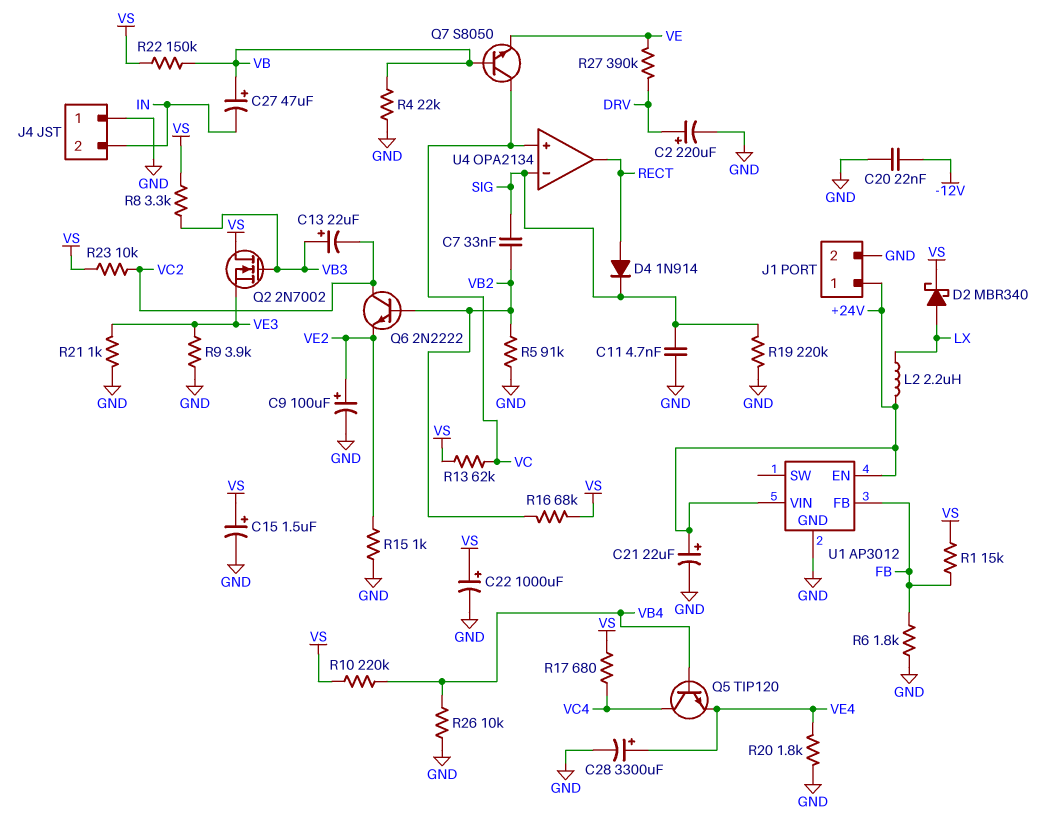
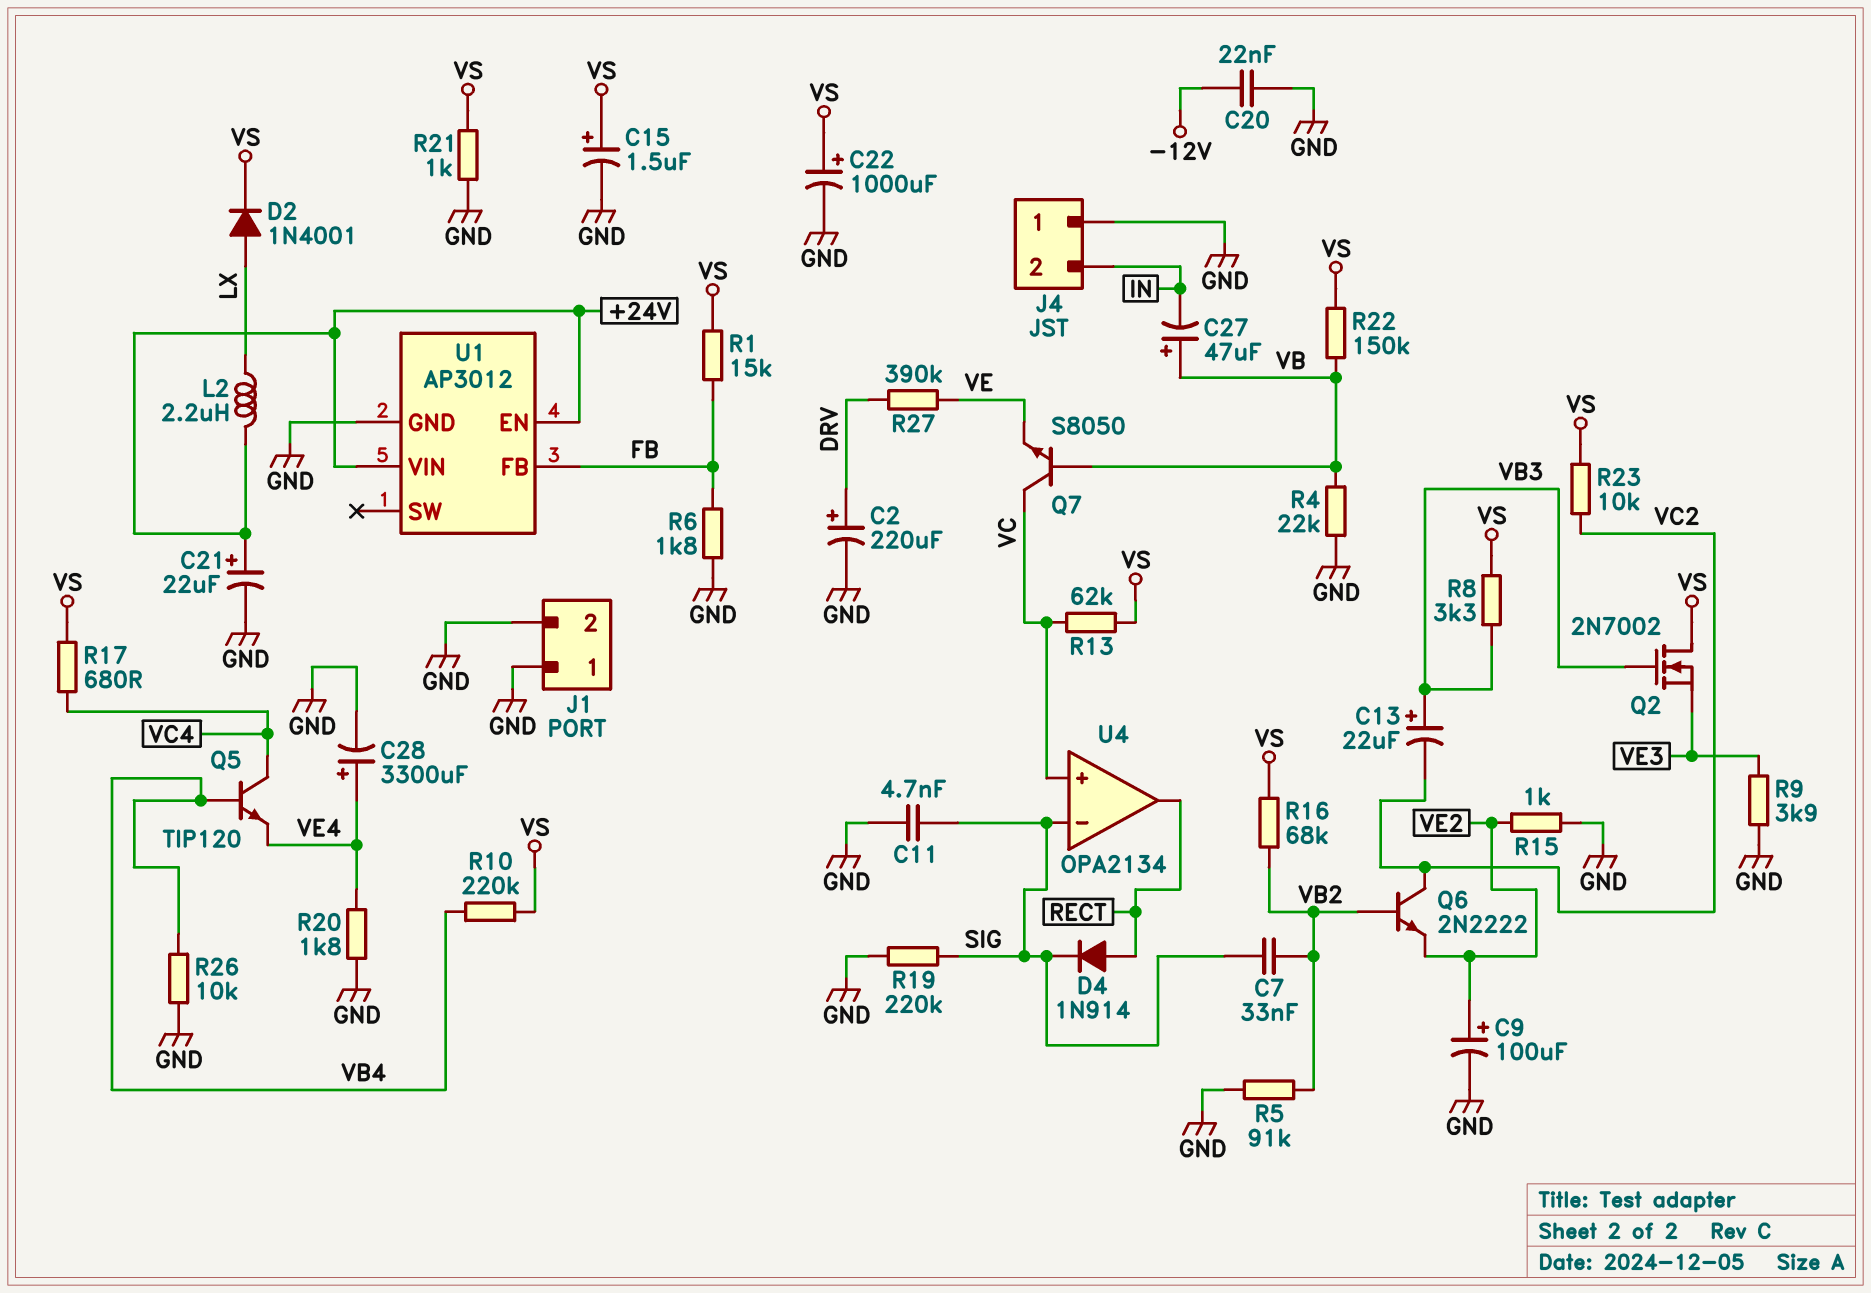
D2: schottky MBR340 (A LX, K VS) -> diode 1N4001 (A LX, K VS)
J1 pin 1: +24V -> GND
R21: 1k (GND, VE3) -> 1k (GND, VS)

